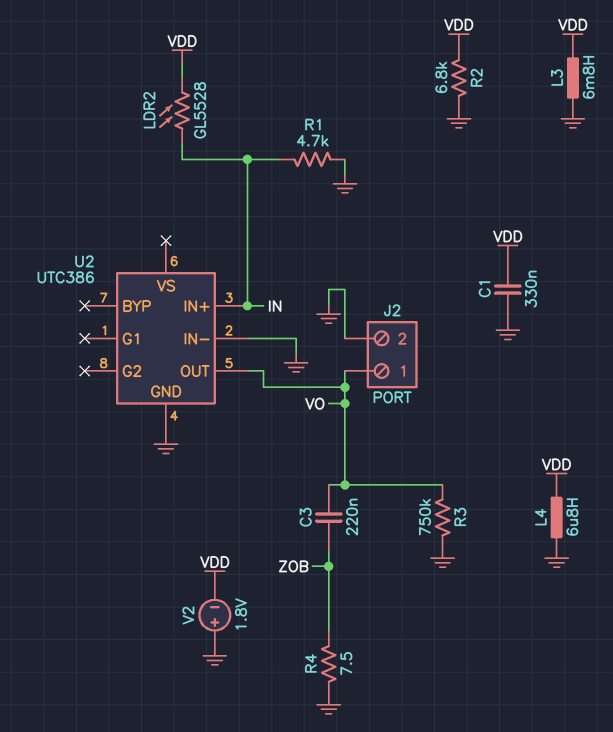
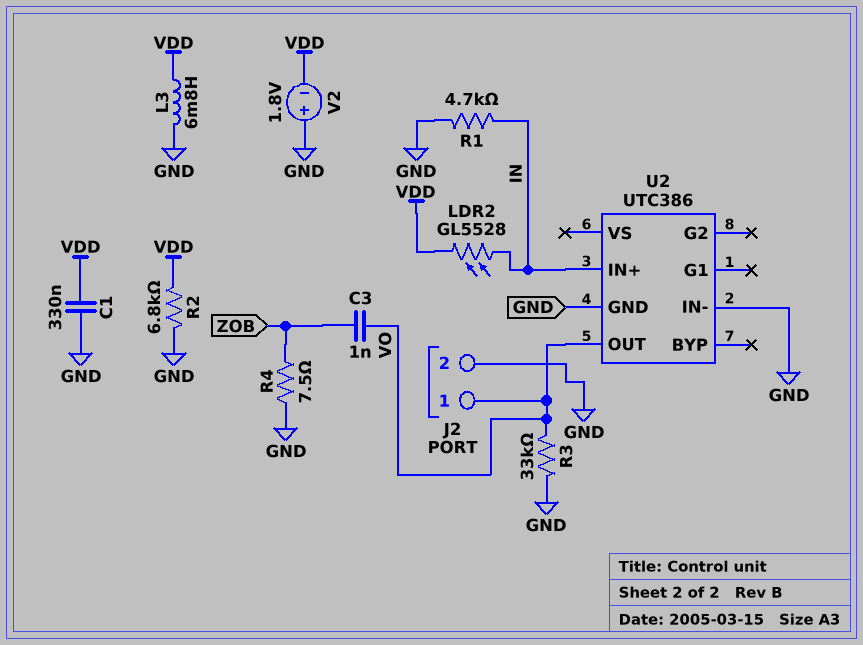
C3: 220nF (VO, ZOB) -> 1nF (VO, ZOB)
L4: 6.8uH (GND, VDD) -> none
R3: 750k (GND, VO) -> 33k (GND, VO)

